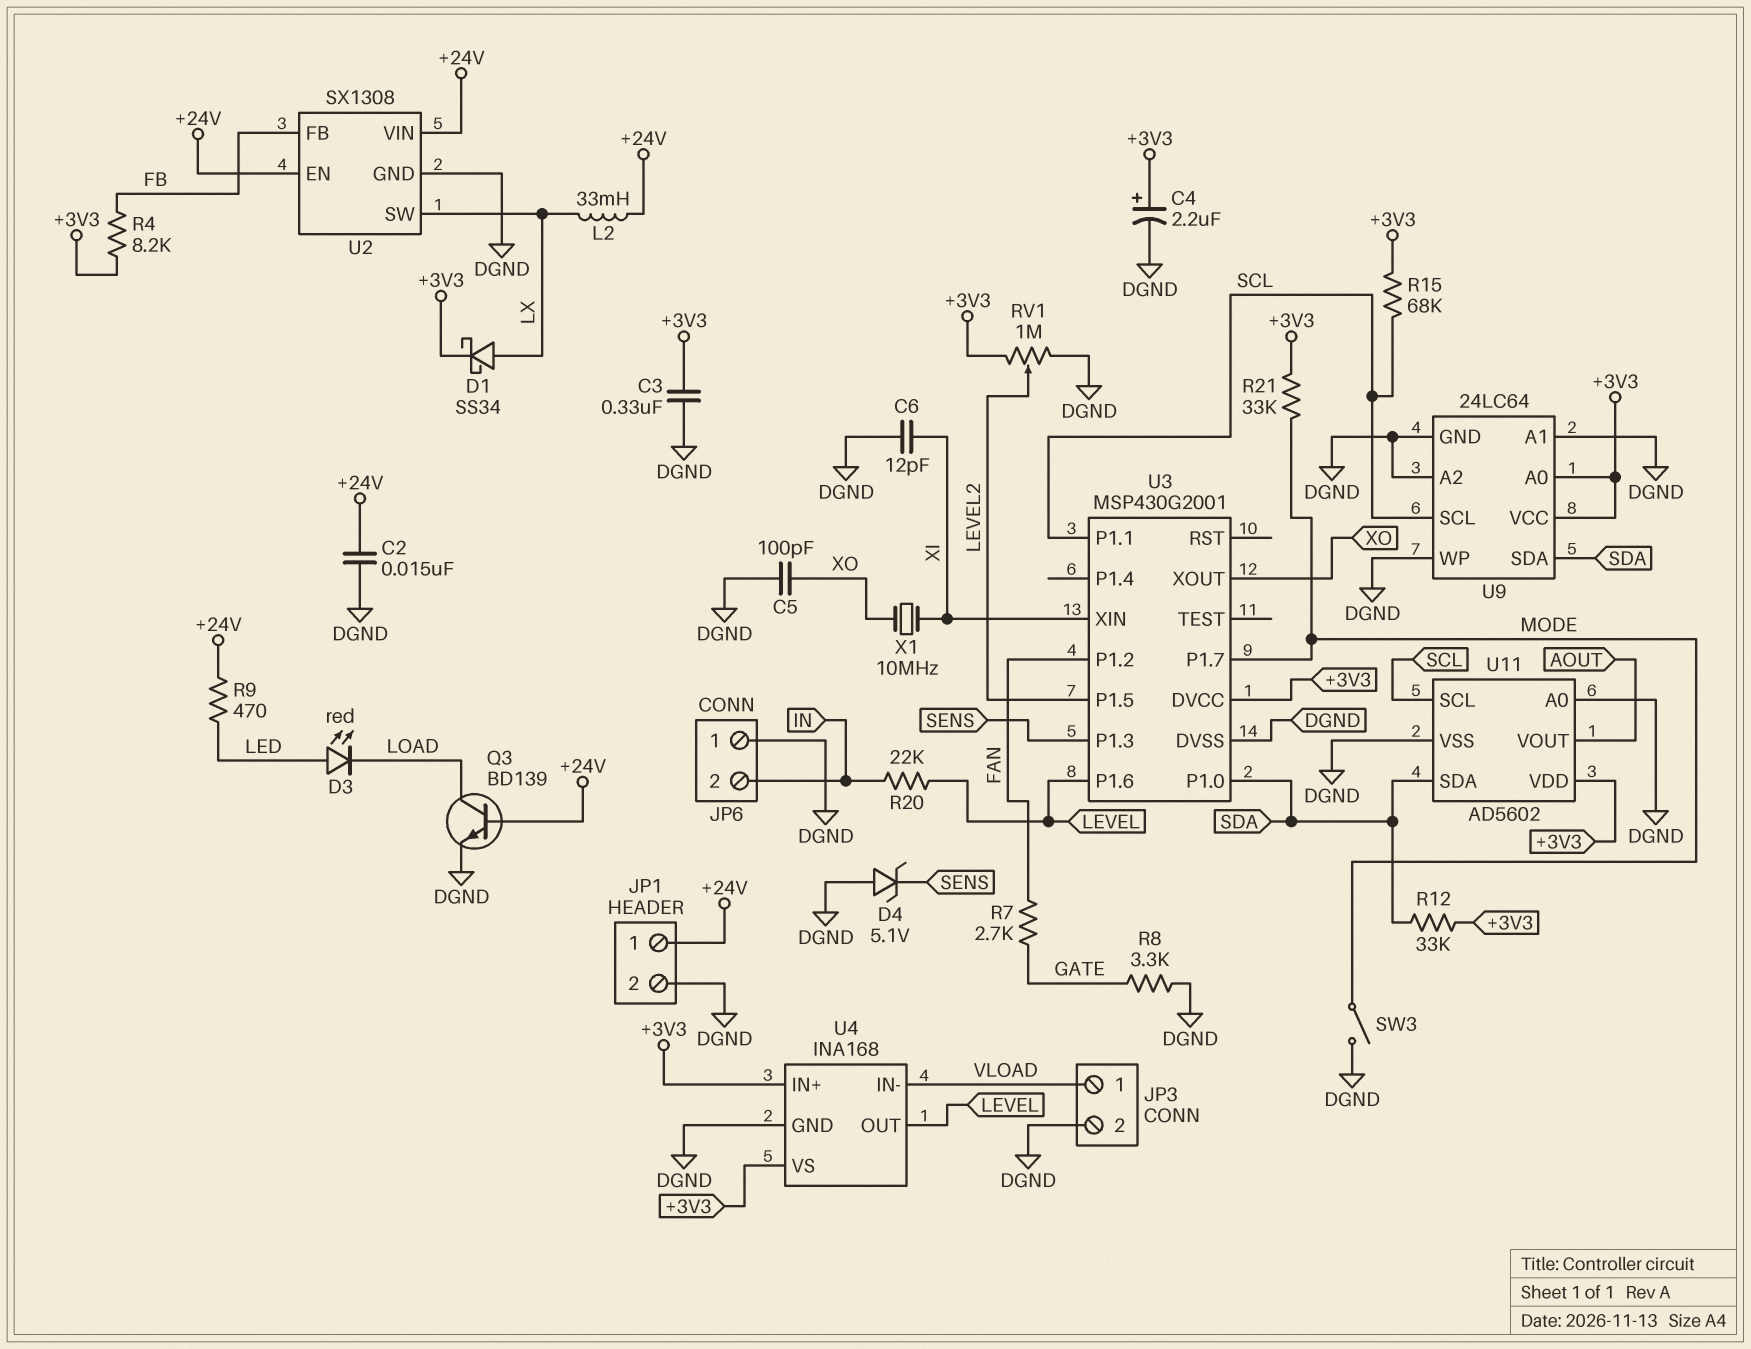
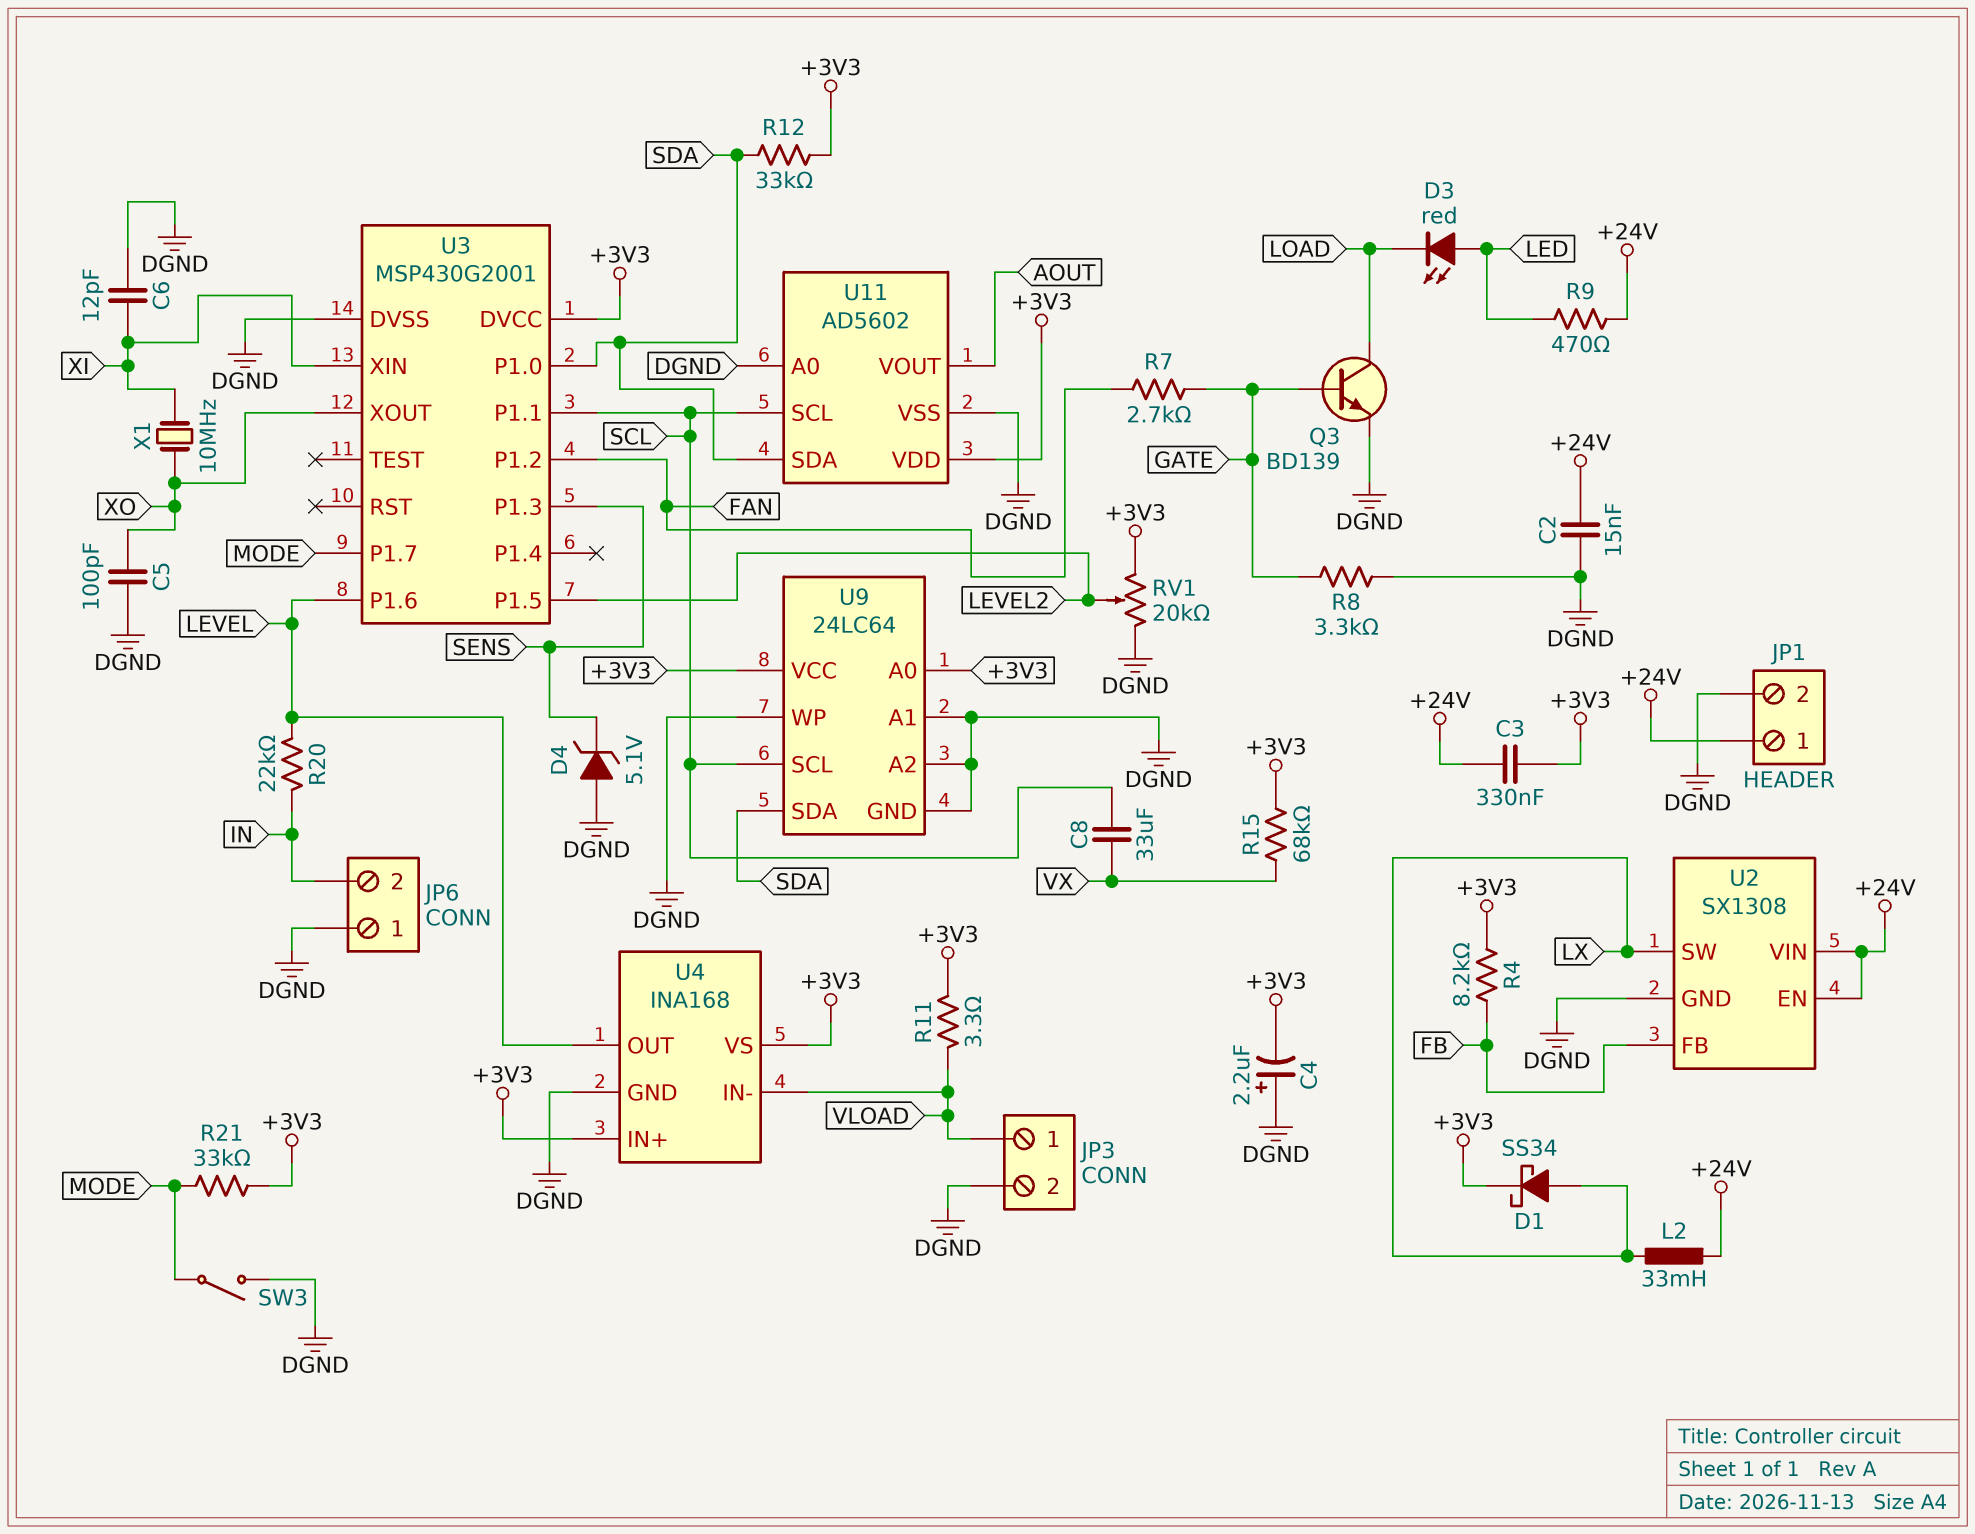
C3: 330nF (+3V3, DGND) -> 330nF (+3V3, +24V)
C4: 2.2uF (plus +3V3, minus DGND) -> 2.2uF (plus DGND, minus +3V3)
C8: none -> 33uF (SCL, VX)
Q3: NPN BD139 (B +24V, C LOAD, E DGND) -> NPN BD139 (B GATE, C LOAD, E DGND)
R11: none -> 3.3 (+3V3, VLOAD)
R15: 68k (+3V3, SCL) -> 68k (+3V3, VX)
RV1: 1M (+3V3, DGND, wiper LEVEL2) -> 20k (+3V3, DGND, wiper LEVEL2)

